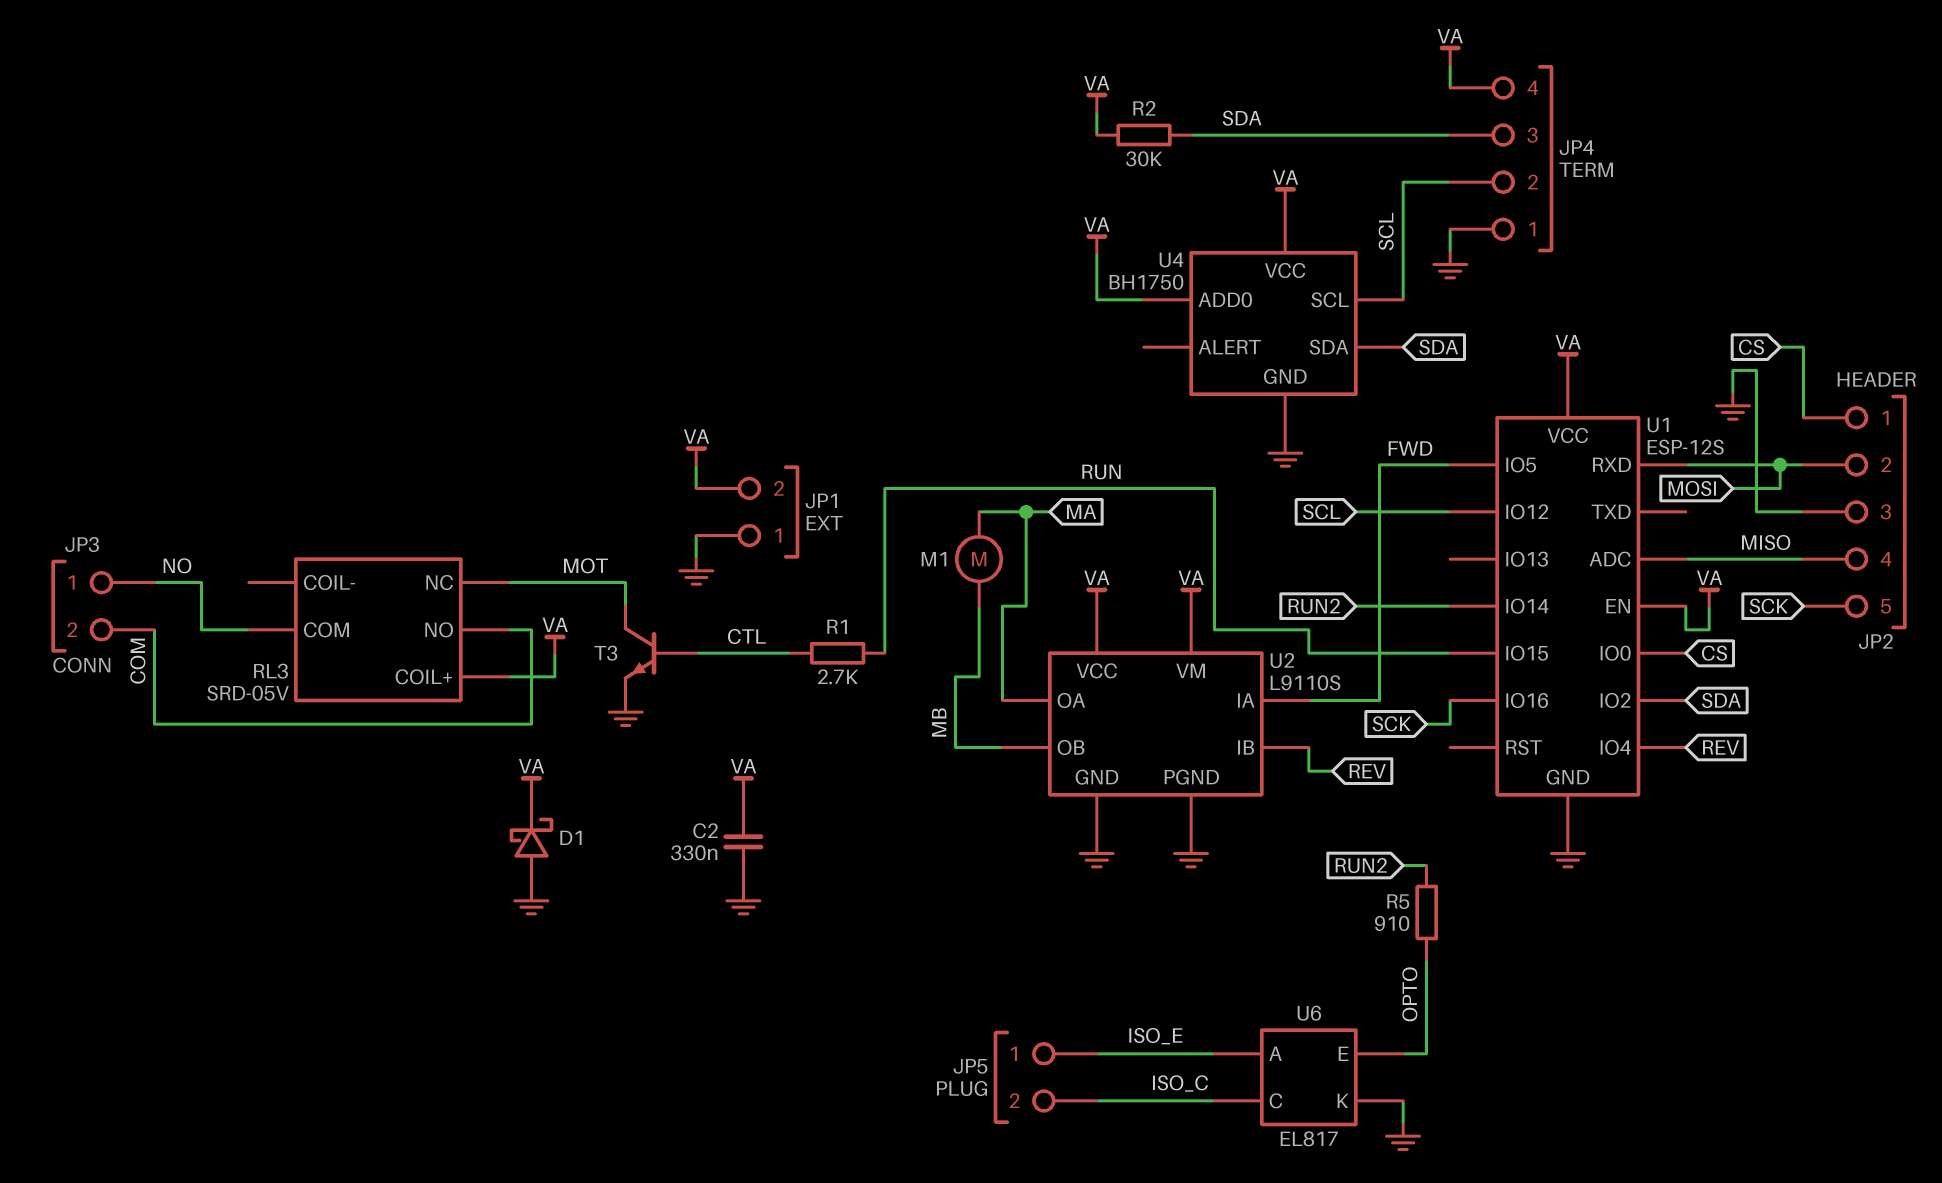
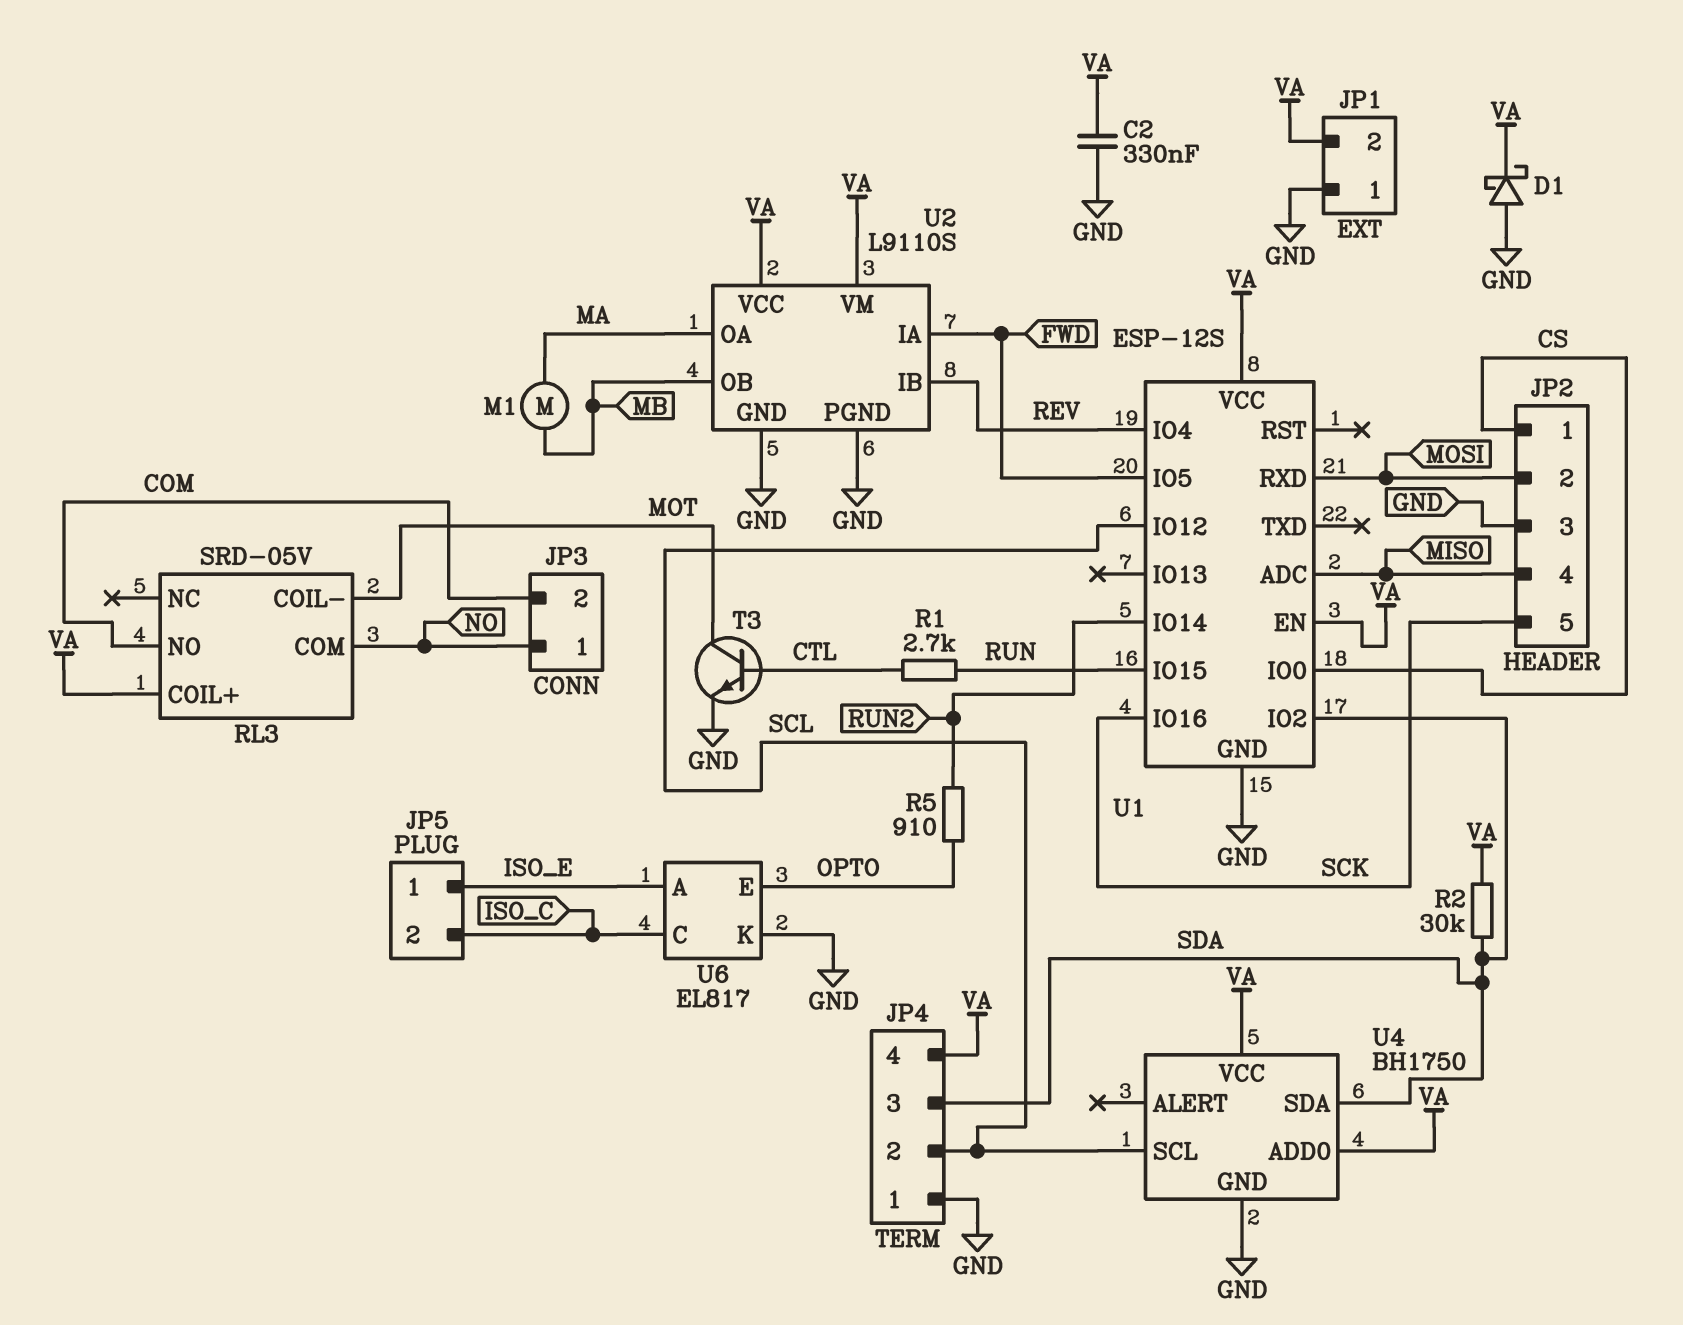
RL3 pin COIL-: none -> MOT
RL3 pin NC: MOT -> none

